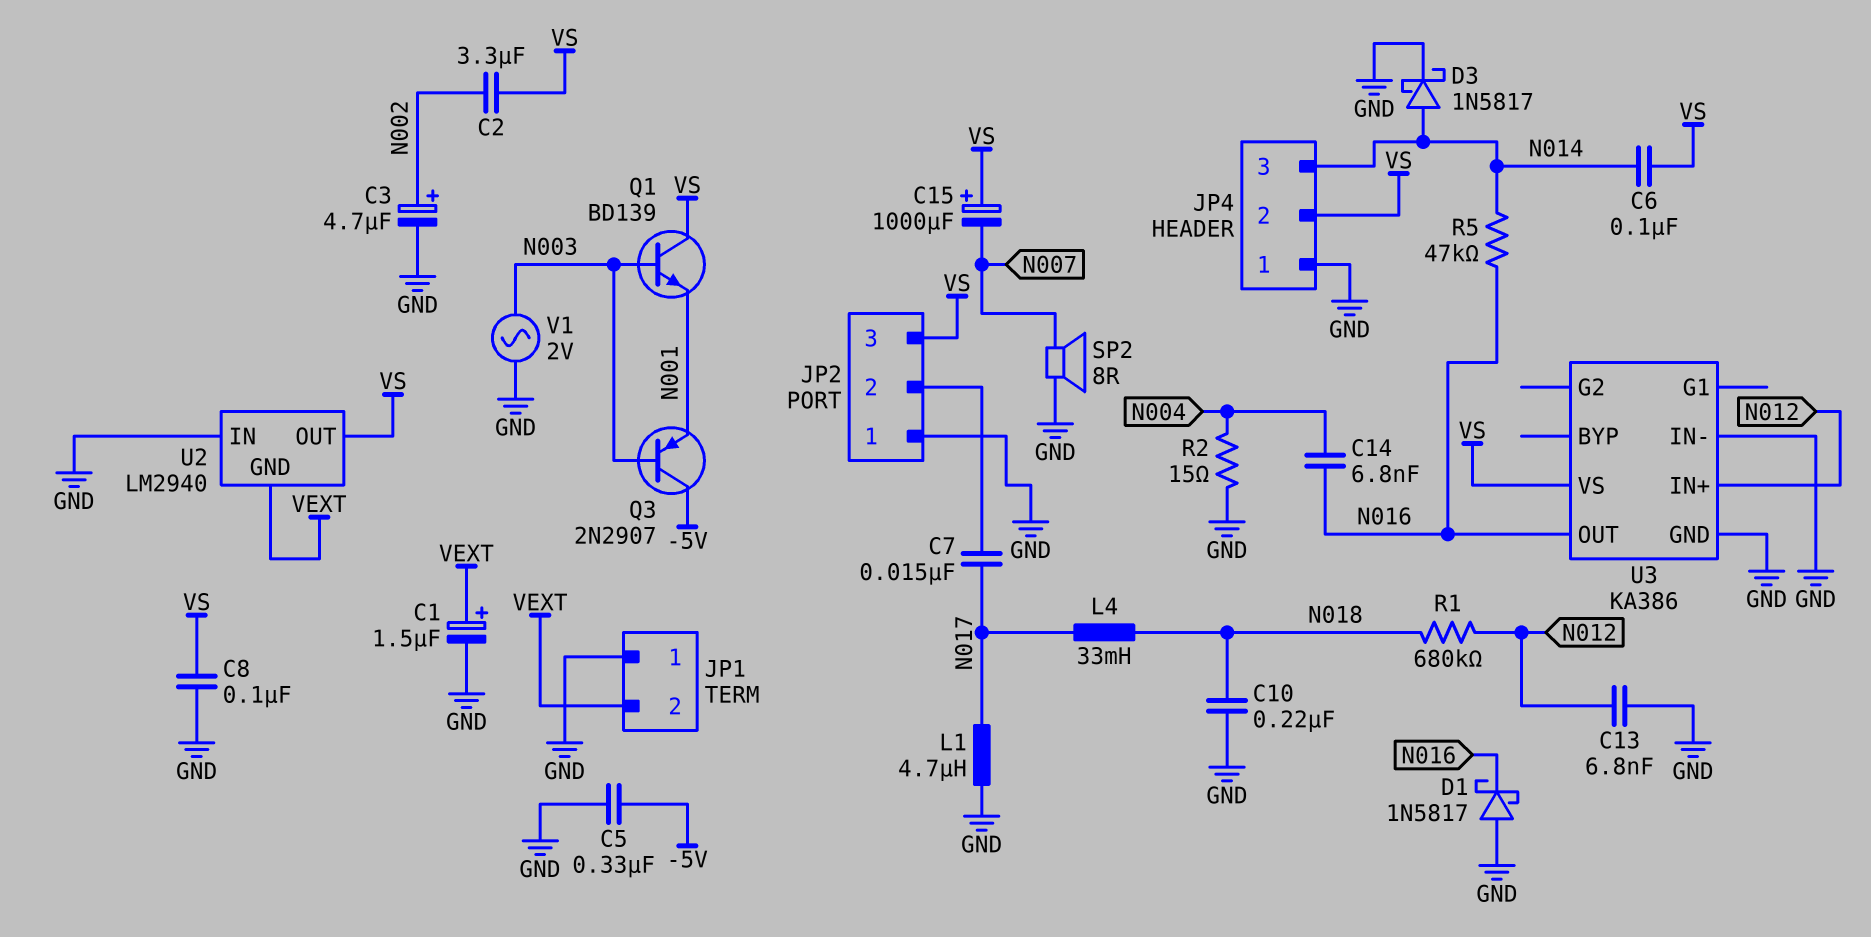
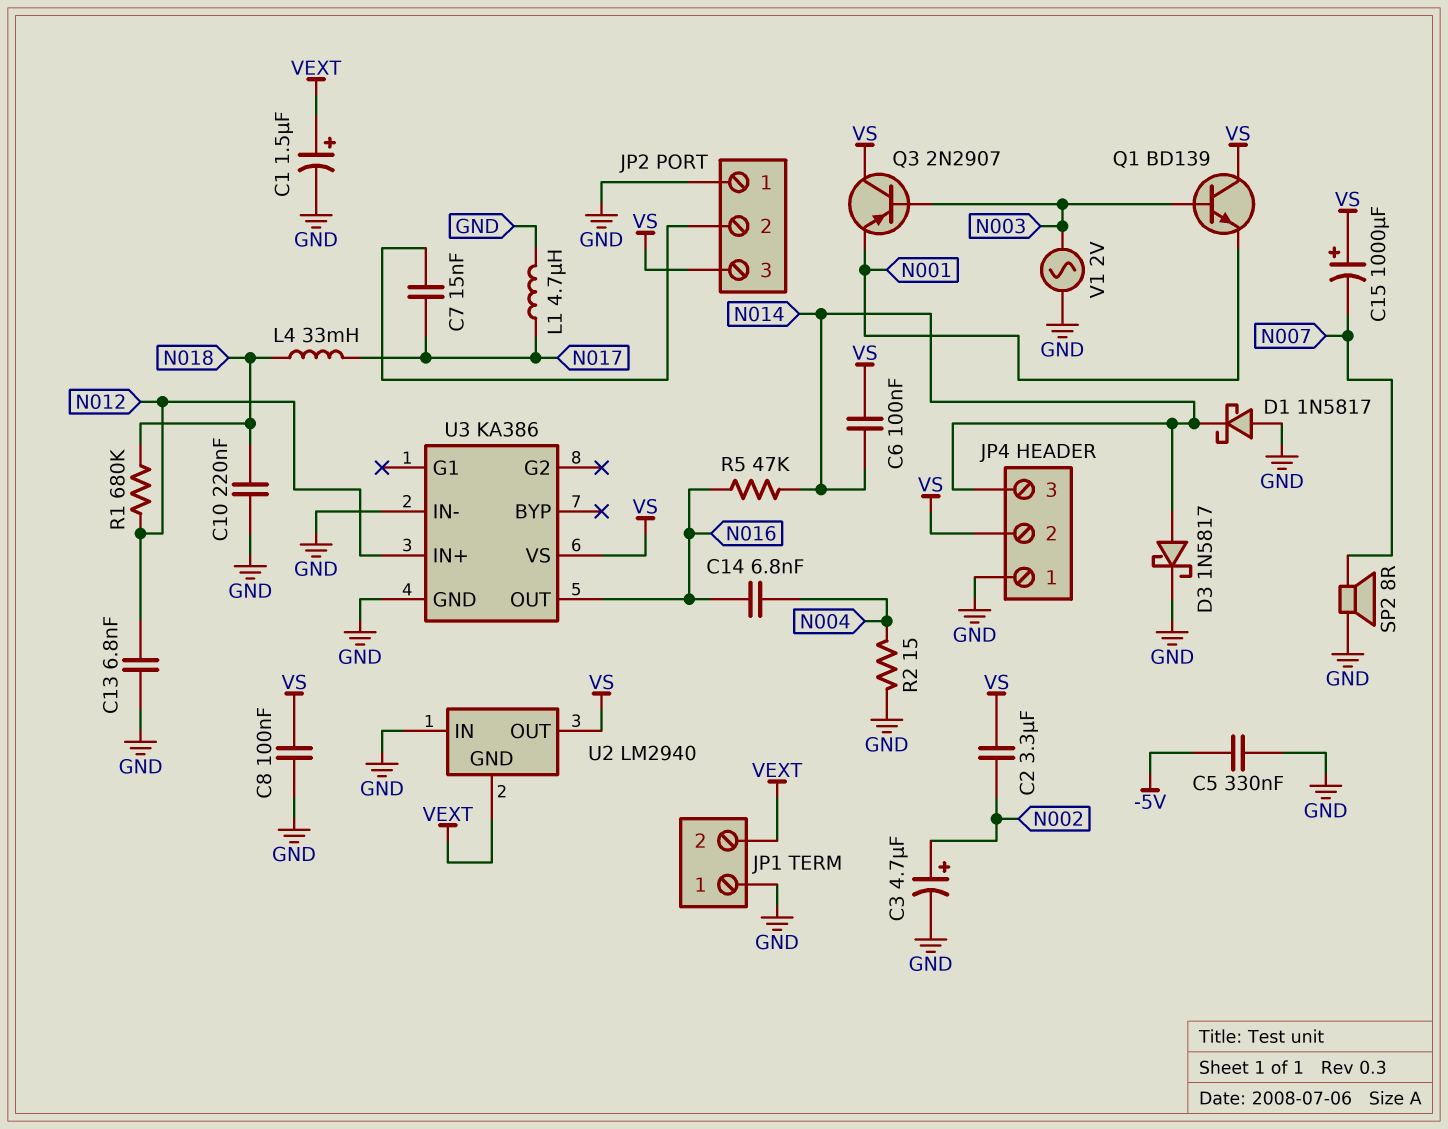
D1: schottky 1N5817 (A GND, K N016) -> schottky 1N5817 (A GND, K N014)
Q3: PNP 2N2907 (B N003, C -5V, E N001) -> PNP 2N2907 (B N003, C VS, E N001)

